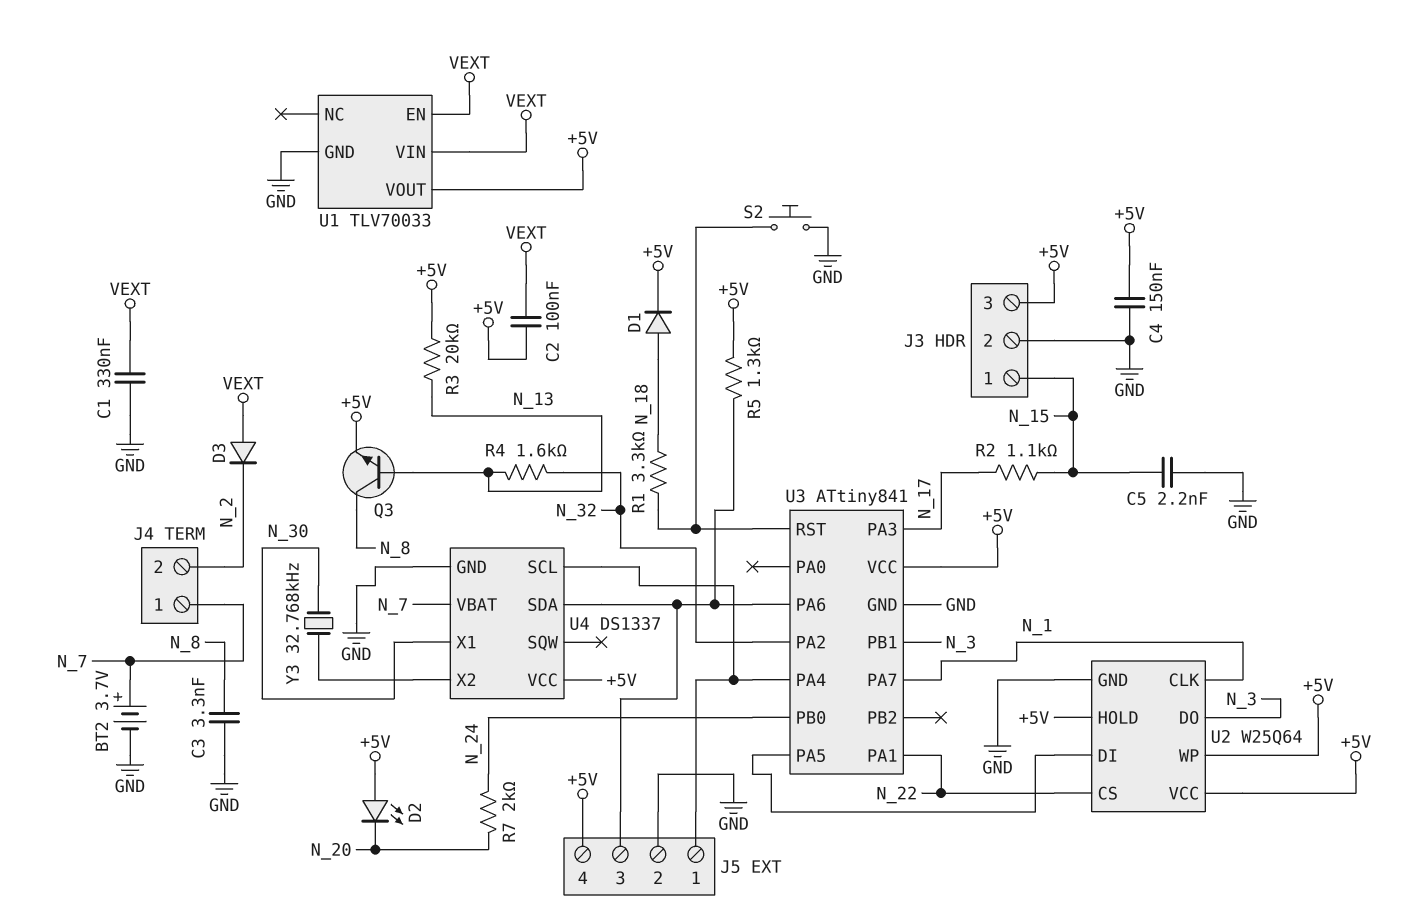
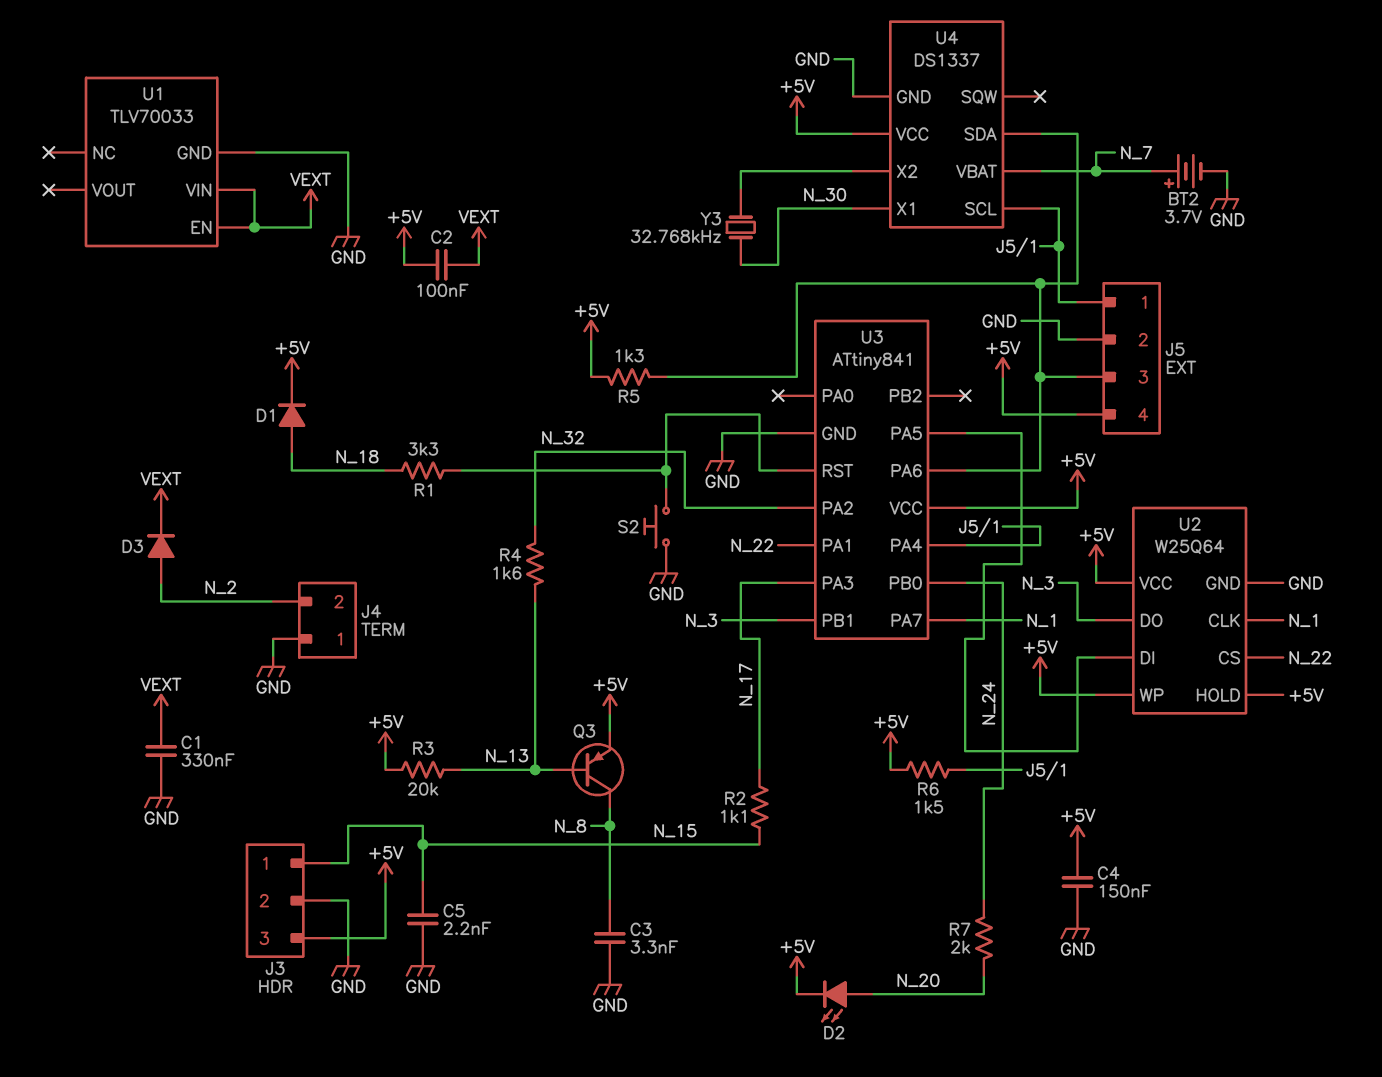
D2: LED (A +5V, K N_20) -> LED (A N_20, K +5V)
D3: diode (A VEXT, K N_2) -> diode (A N_2, K VEXT)
J4 pin 1: N_7 -> GND
Q3: NPN (B N_13, C N_8, E +5V) -> PNP (B N_13, C N_8, E +5V)
R6: none -> 1.5k (+5V, J5/1)
U1 pin VOUT: +5V -> none

